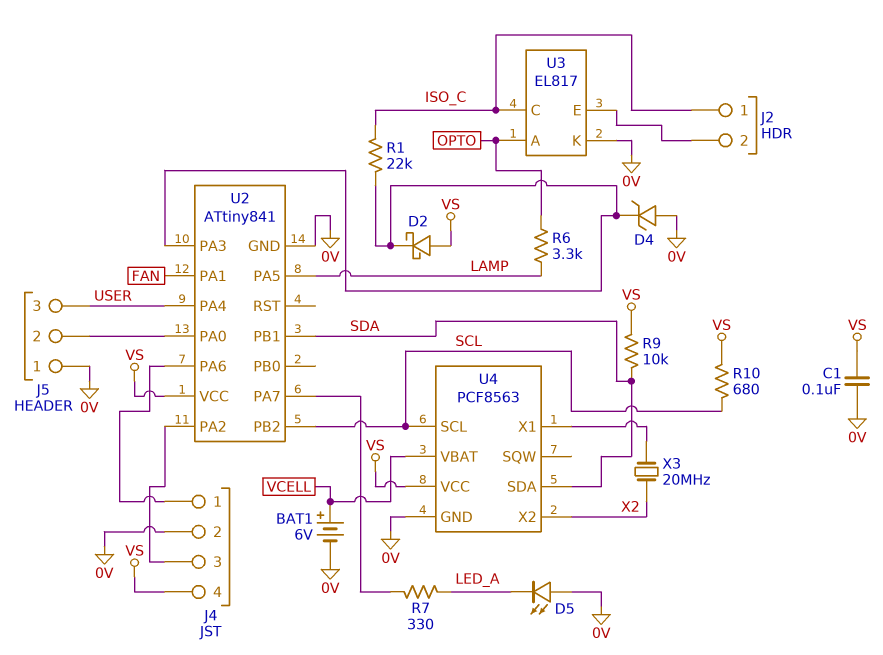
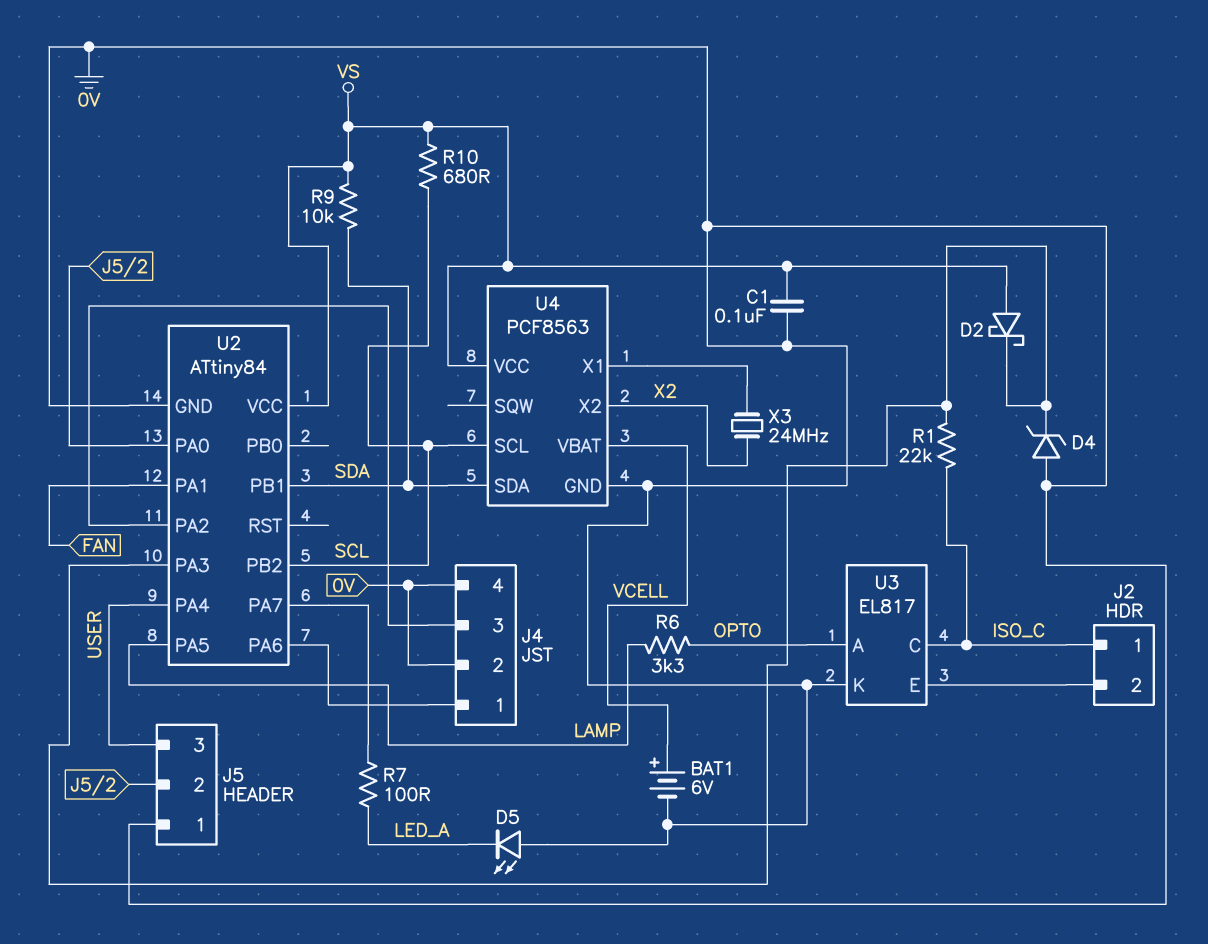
J4 pin 4: VS -> 0V
R7: 330 (LED_A, U2/PA7) -> 100 (LED_A, U2/PA7)
U2: ATtiny841 -> ATtiny84
X3: 20MHz (U4/X1, X2) -> 24MHz (U4/X1, X2)

